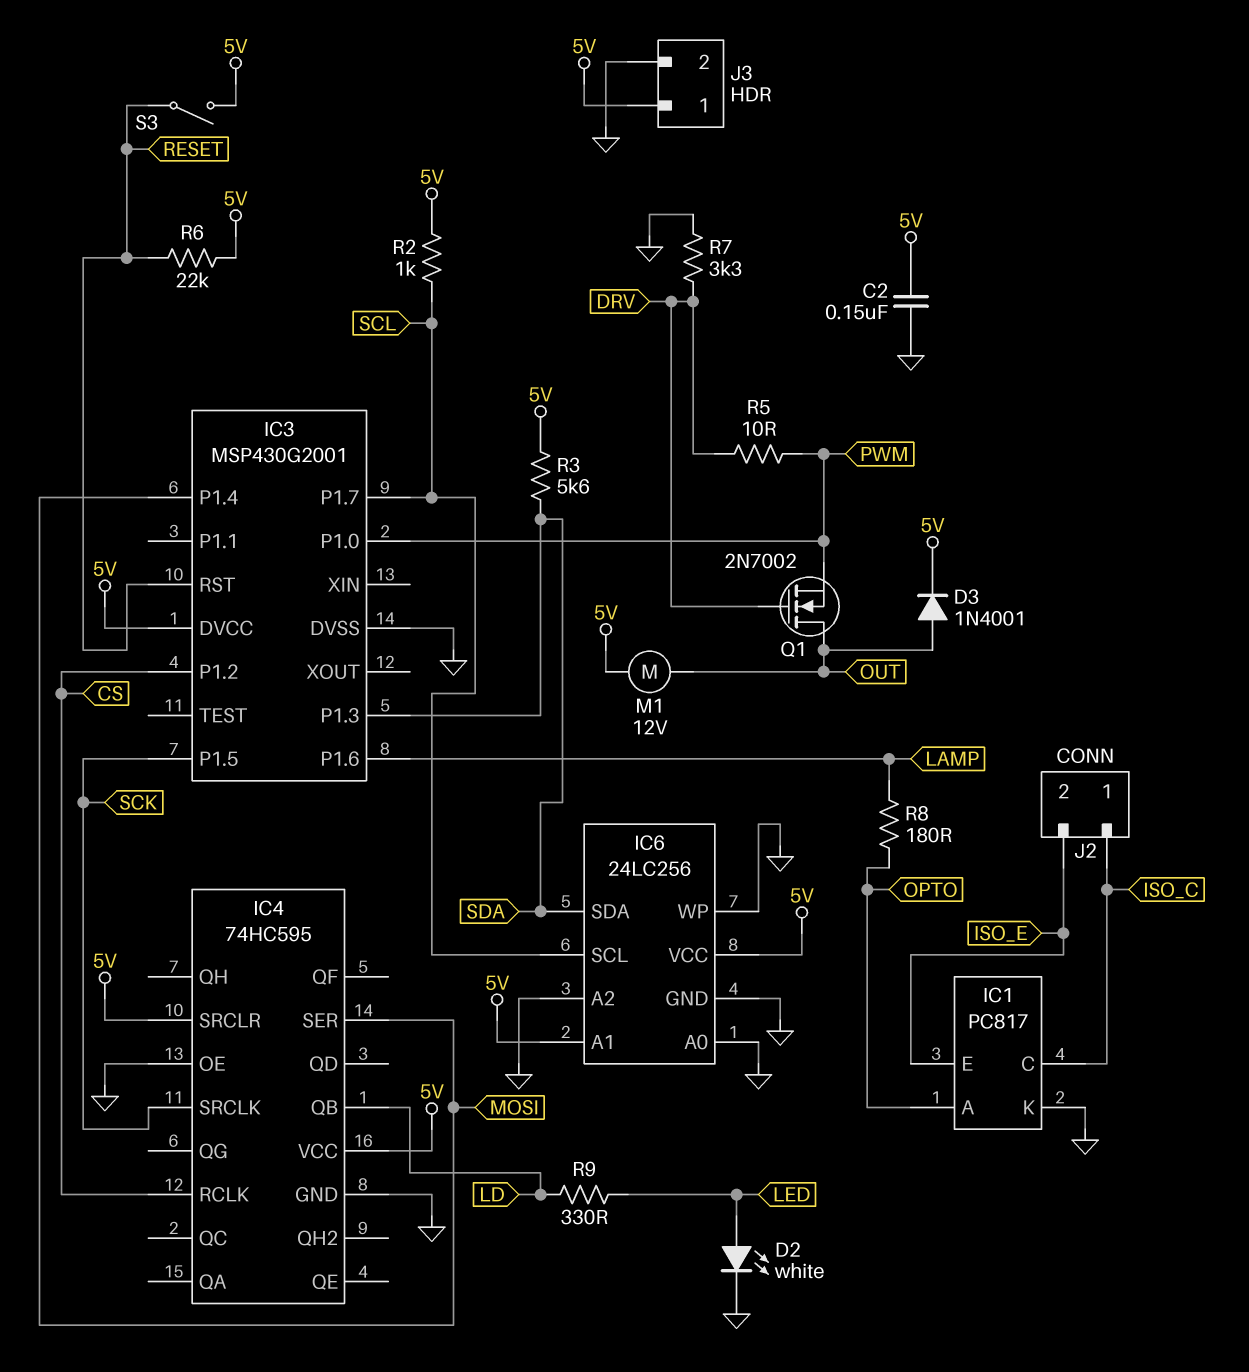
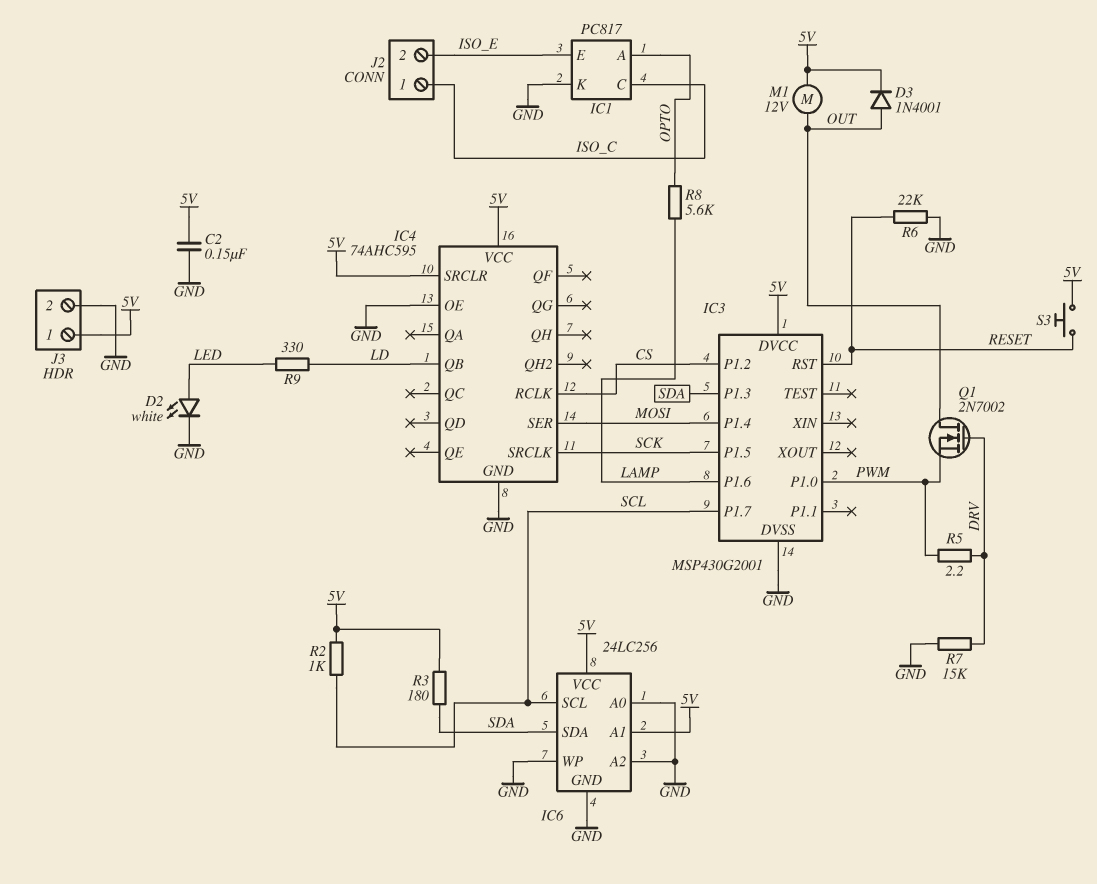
IC4: 74HC595 -> 74AHC595
R3: 5.6k (5V, SDA) -> 180 (5V, SDA)
R5: 10 (DRV, PWM) -> 2.2 (DRV, PWM)
R6: 22k (5V, RESET) -> 22k (GND, RESET)
R7: 3.3k (DRV, GND) -> 15k (DRV, GND)
R8: 180 (LAMP, OPTO) -> 5.6k (LAMP, OPTO)
S3: switch (5V, RESET) -> button (5V, RESET)

